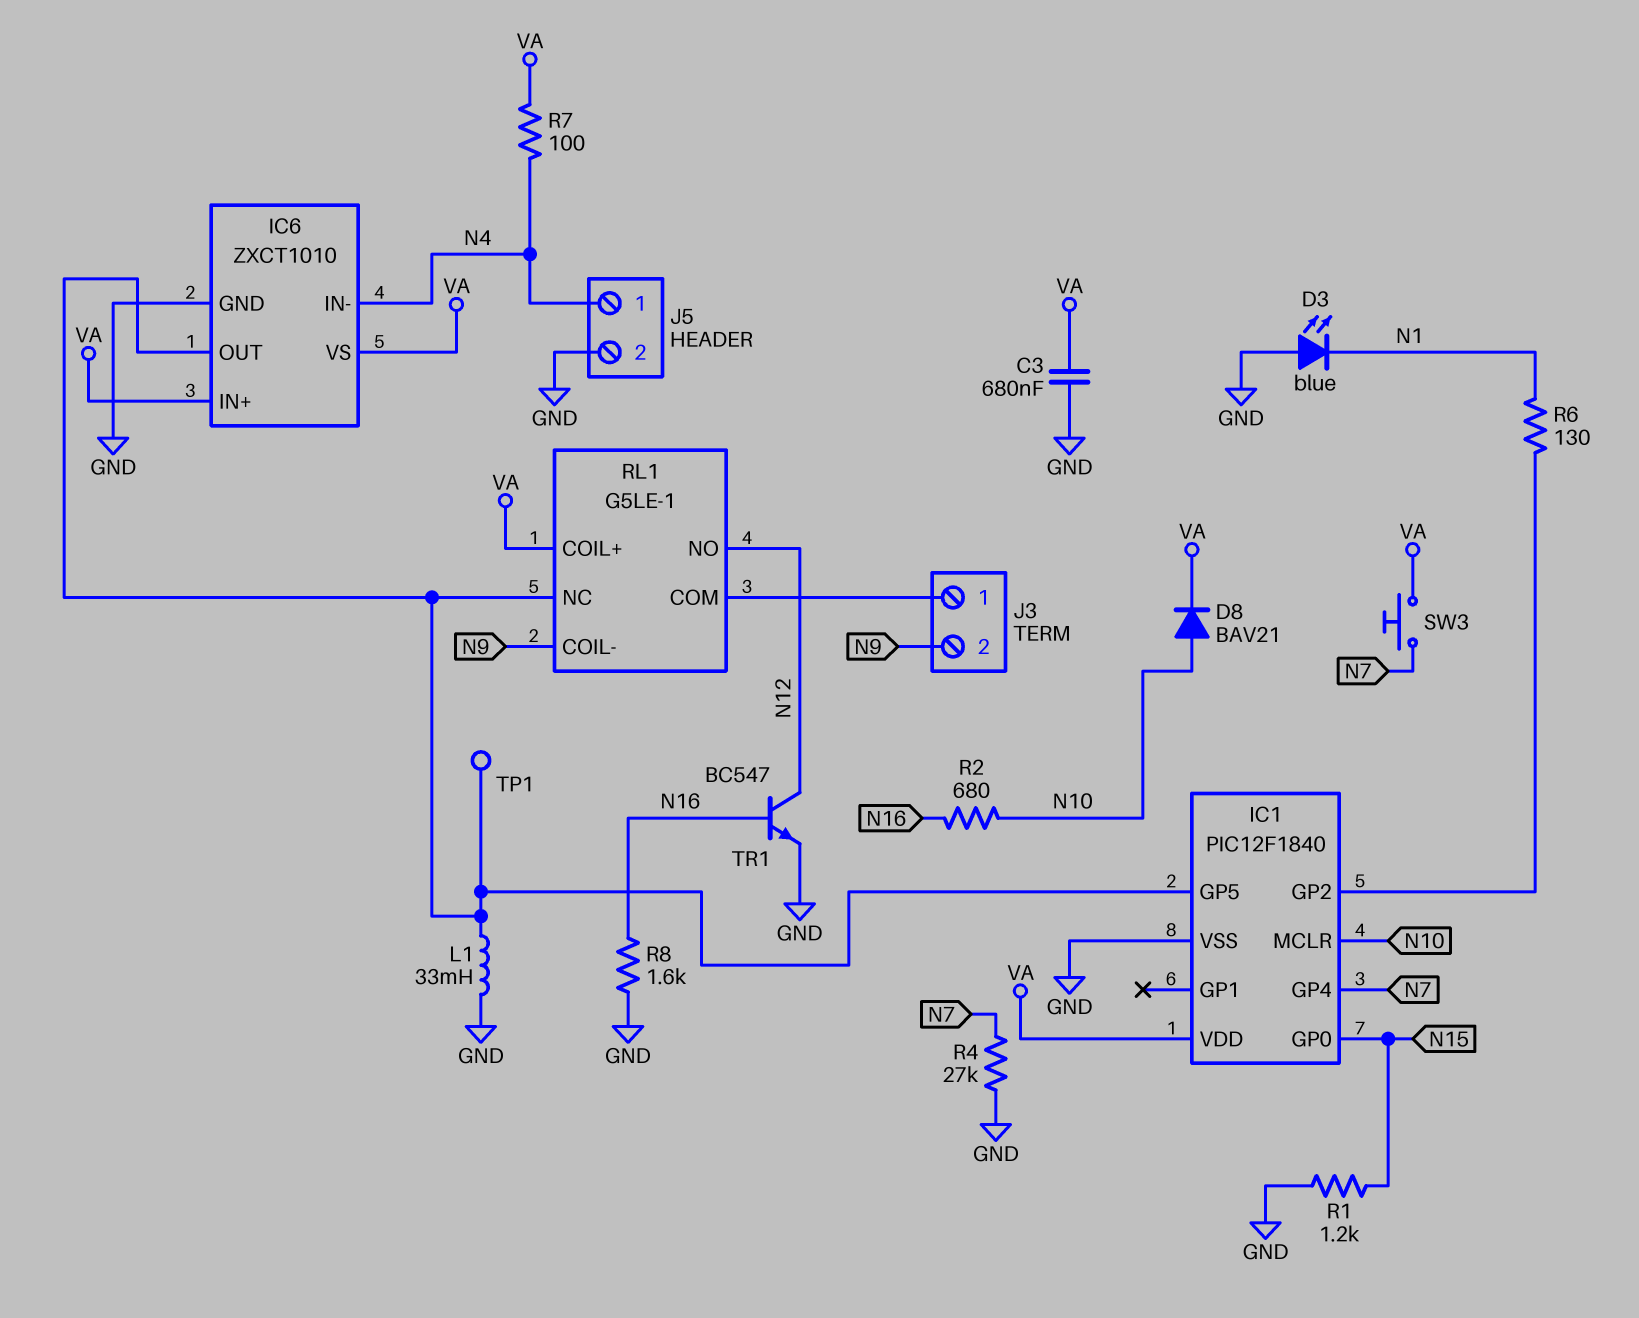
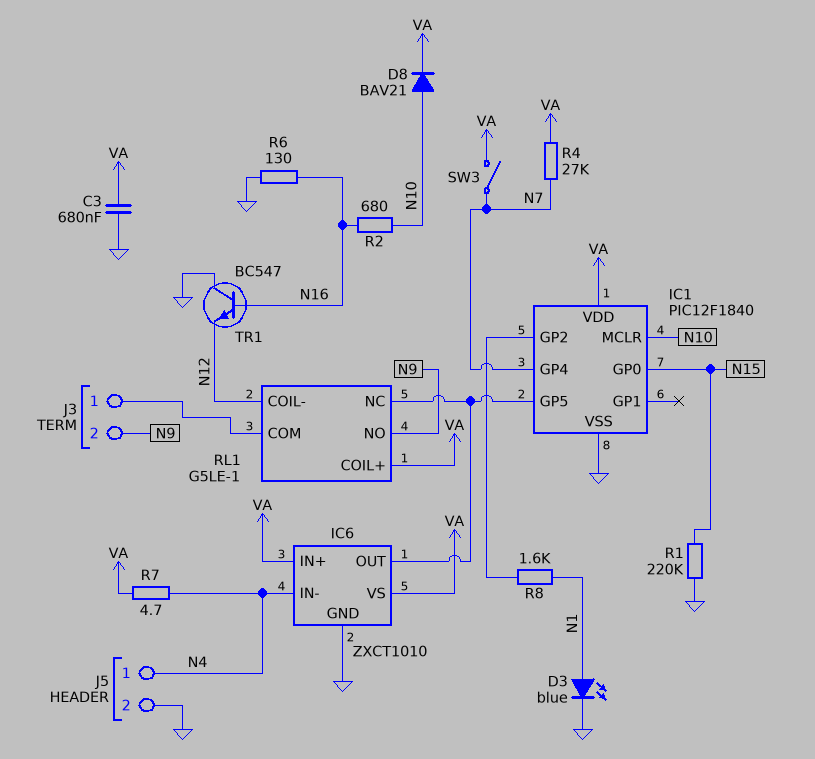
D3: LED blue (A GND, K N1) -> LED blue (A N1, K GND)
L1: 33mH (GND, IC1/GP5) -> none
R1: 1.2k (GND, N15) -> 220k (GND, N15)
R4: 27k (GND, N7) -> 27k (N7, VA)
R6: 130 (IC1/GP2, N1) -> 130 (GND, N16)
R7: 100 (N4, VA) -> 4.7 (N4, VA)
R8: 1.6k (GND, N16) -> 1.6k (IC1/GP2, N1)
RL1 pin COIL-: N9 -> N12
RL1 pin NO: N12 -> N9
SW3: button (N7, VA) -> switch (N7, VA)
TP1: test point (IC1/GP5) -> none
TR1: NPN BC547 (B N16, C N12, E GND) -> NPN BC547 (B N16, C GND, E N12)

